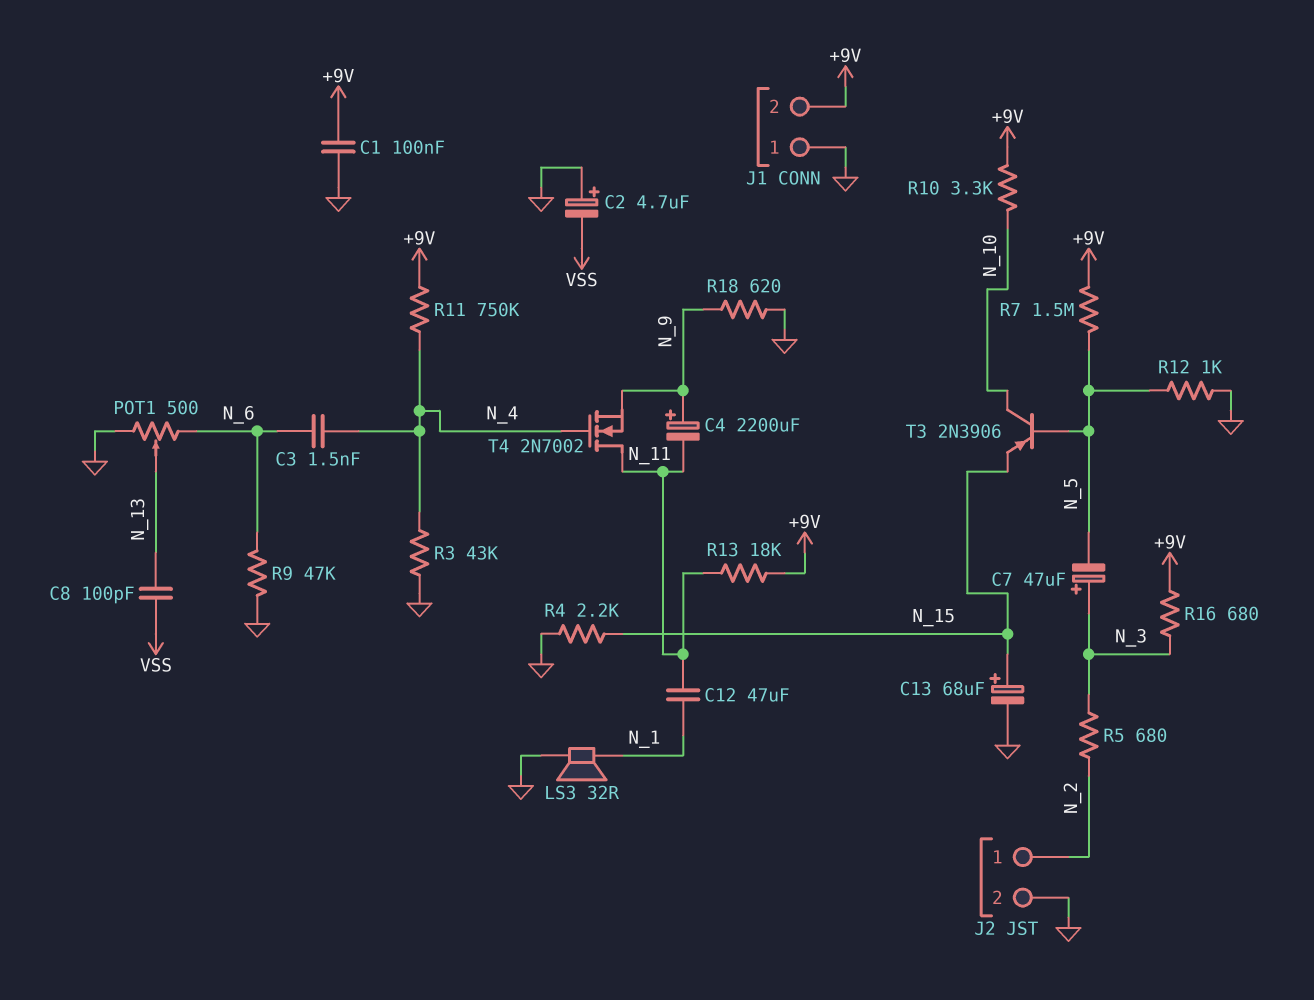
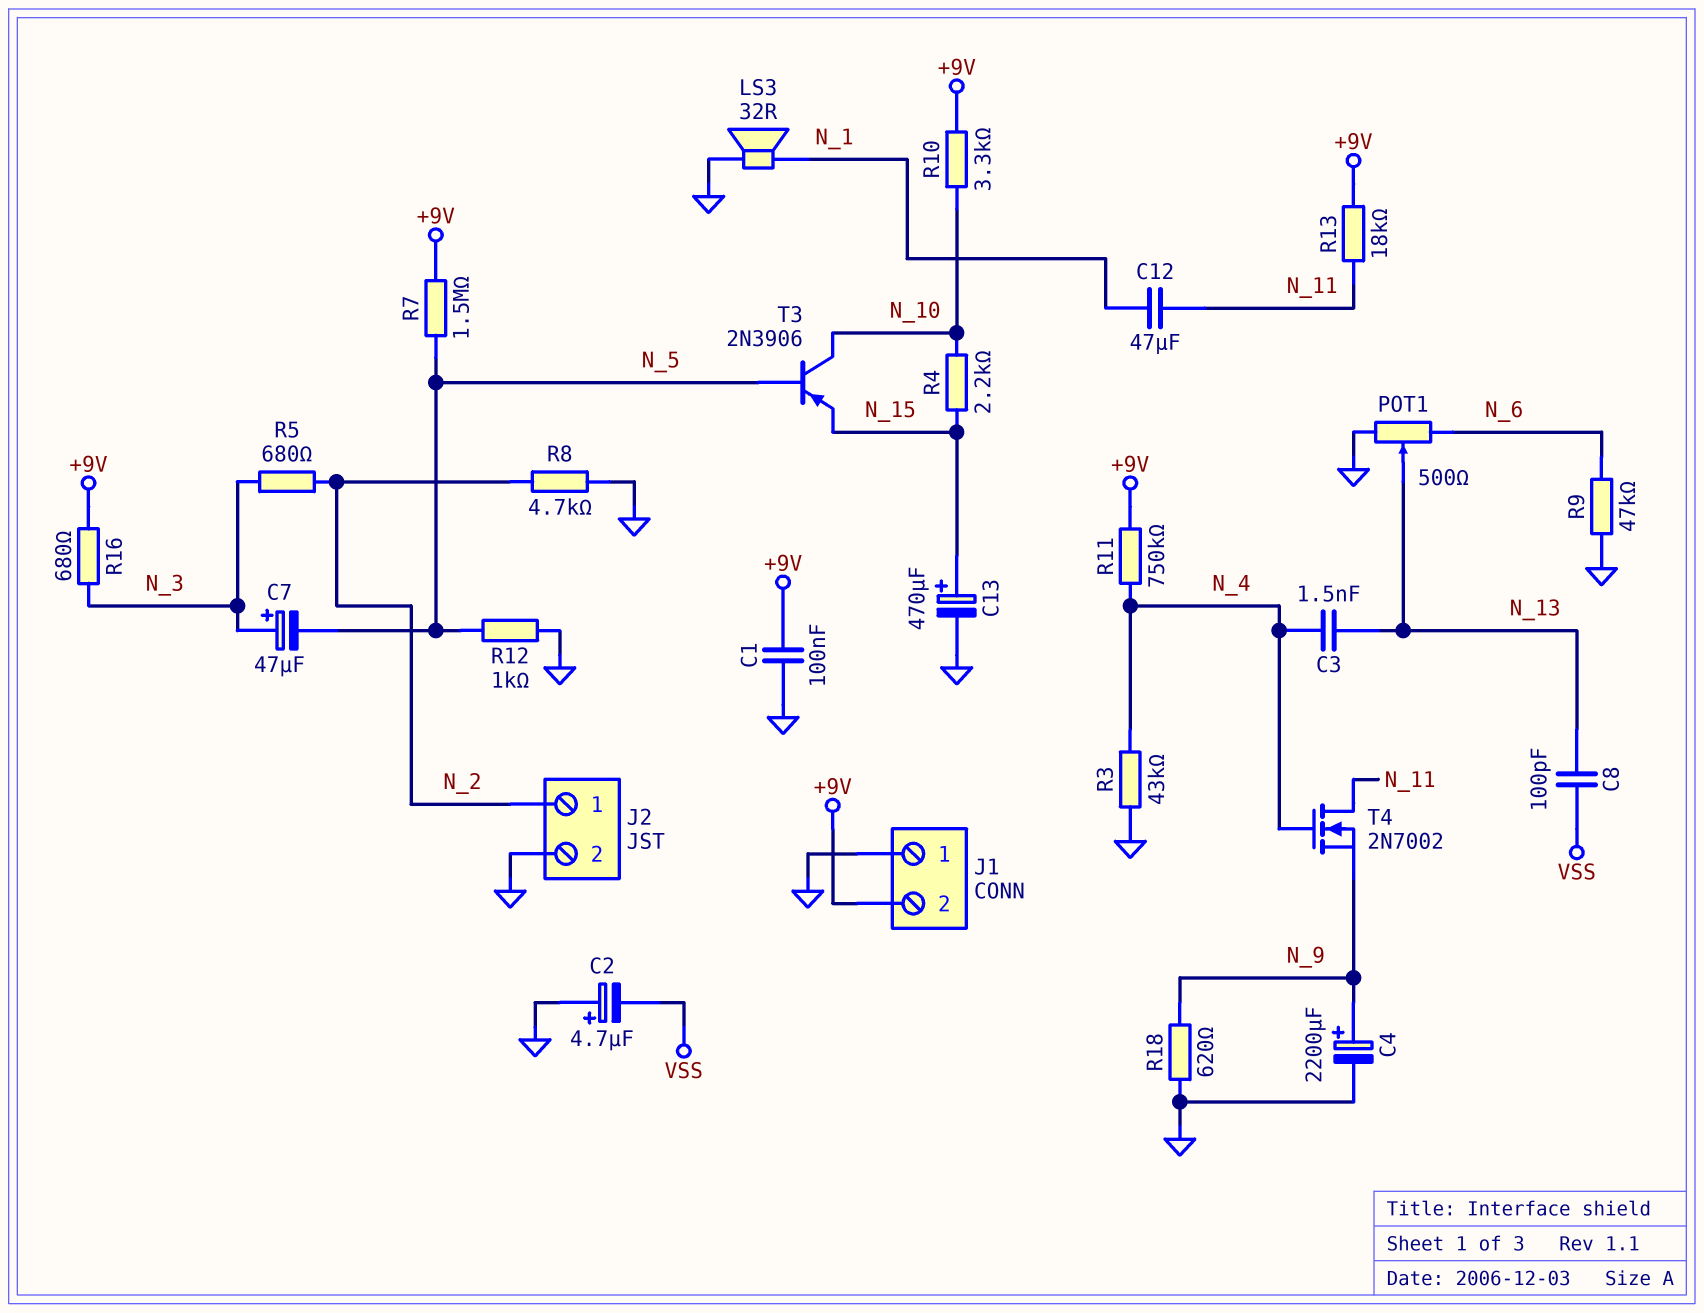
C3: 1.5nF (N_4, N_6) -> 1.5nF (N_4, N_13)
C4: 2200uF (plus N_9, minus N_11) -> 2200uF (plus N_9, minus GND)
C13: 68uF (plus N_15, minus GND) -> 470uF (plus N_15, minus GND)
R4: 2.2k (GND, N_15) -> 2.2k (N_10, N_15)
R8: none -> 4.7k (GND, N_2)

